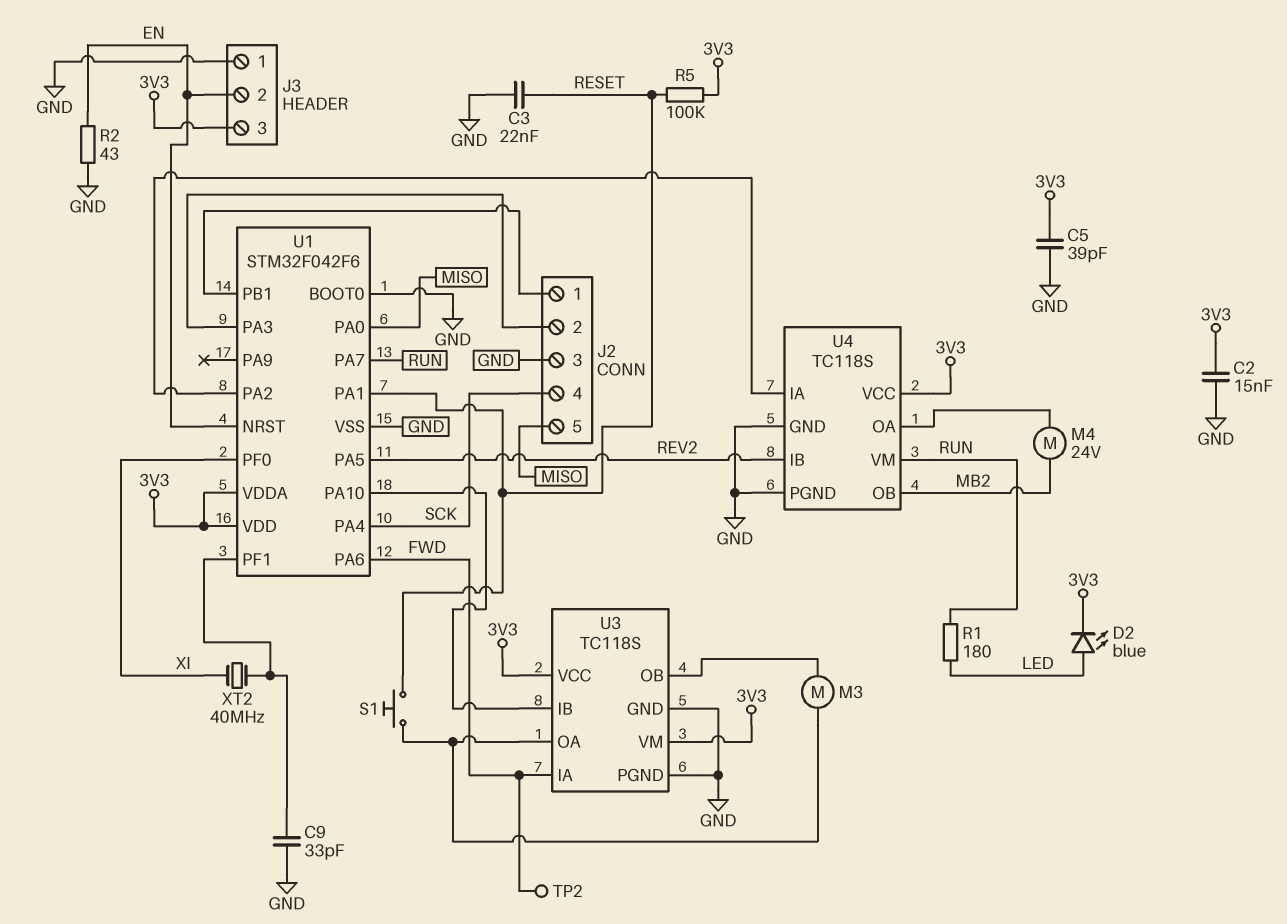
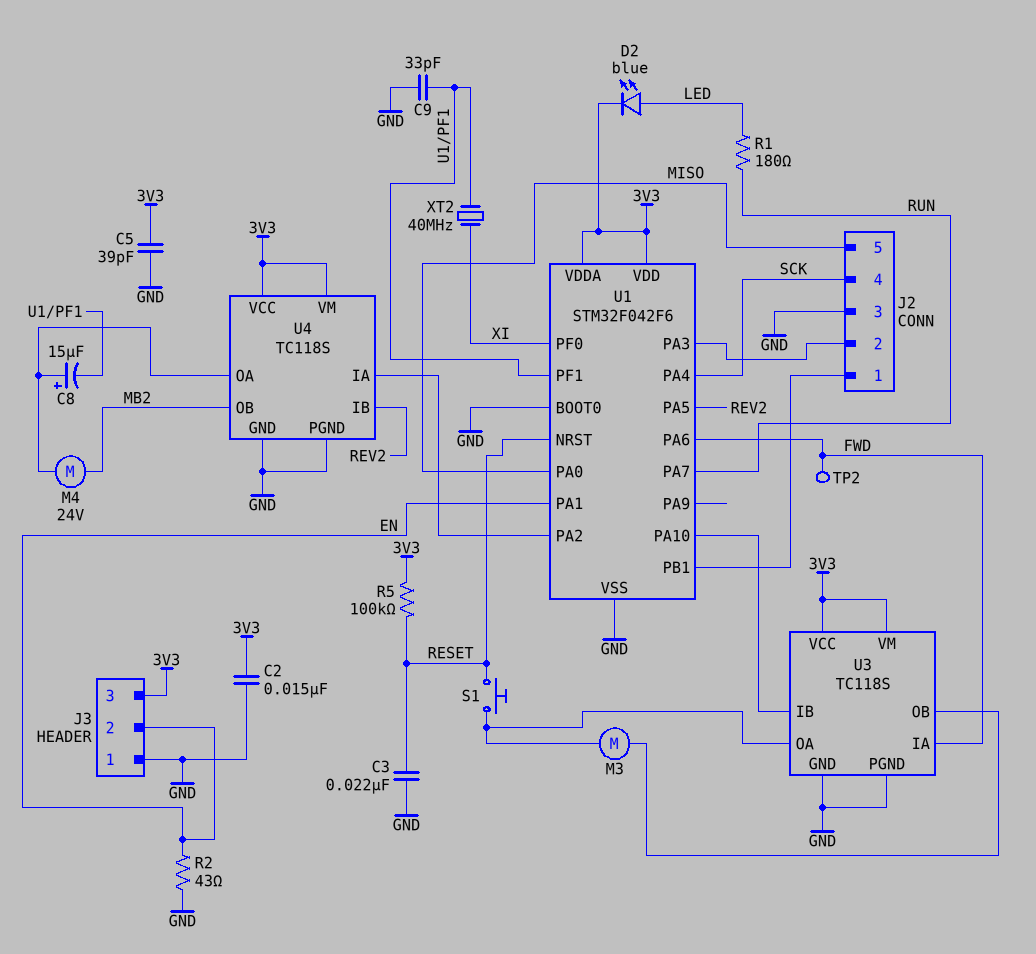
C8: none -> 15uF (plus U4/OA, minus U1/PF1)
U1 pin NRST: EN -> RESET
U1 pin PA1: RESET -> EN
U4 pin VM: RUN -> 3V3

